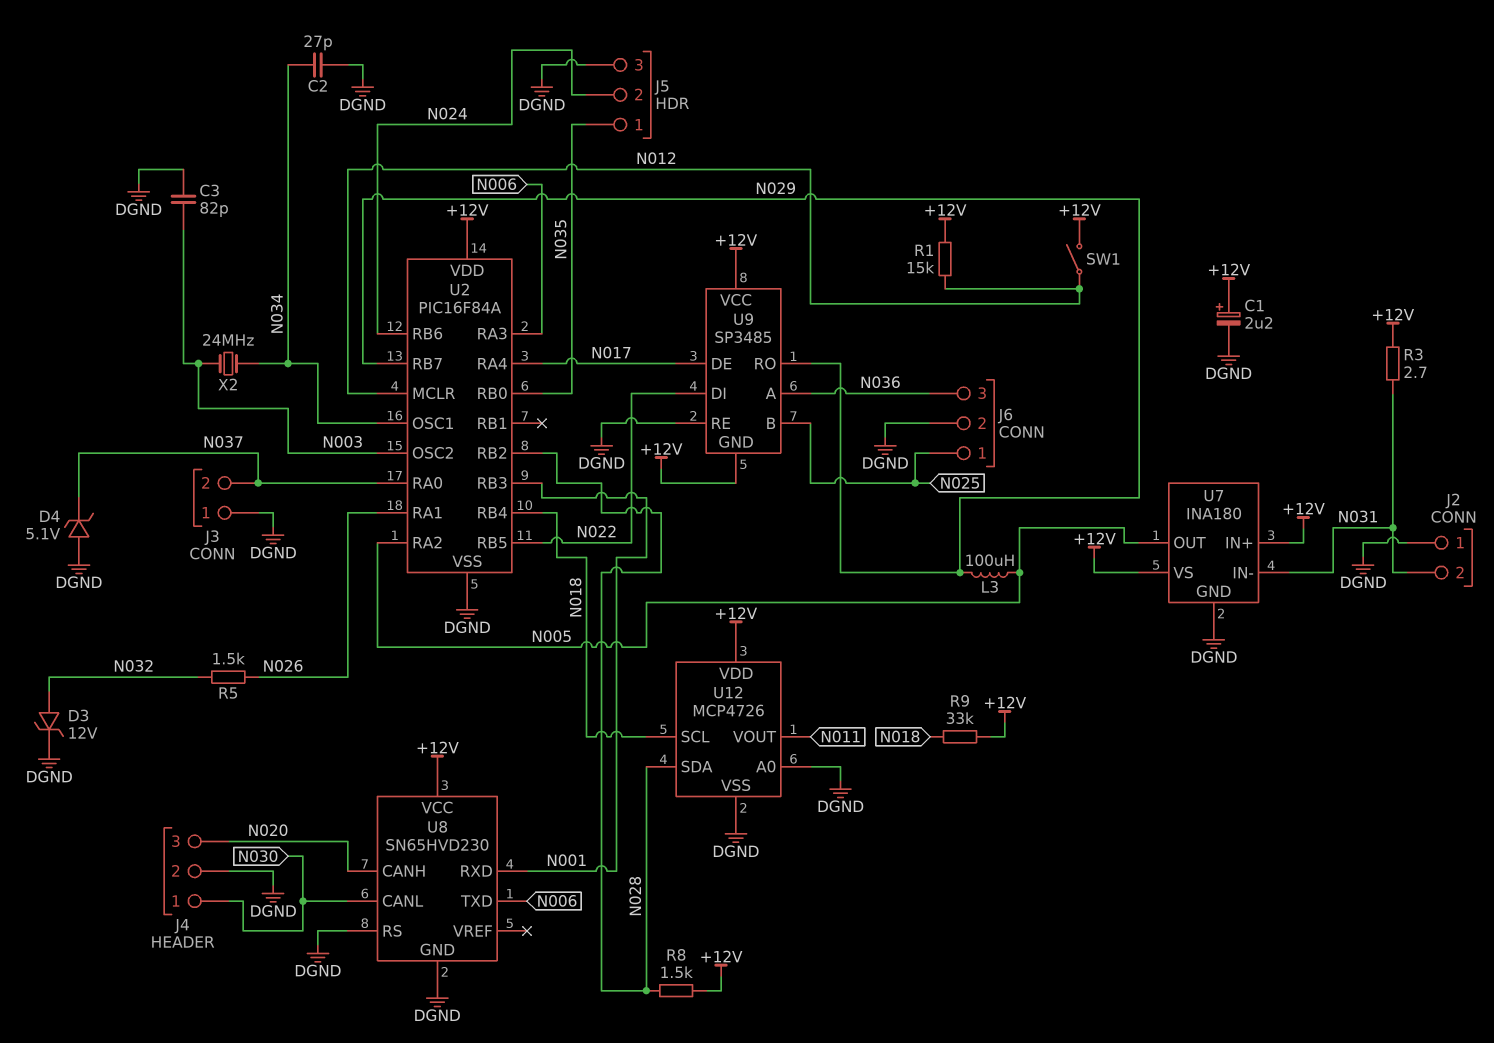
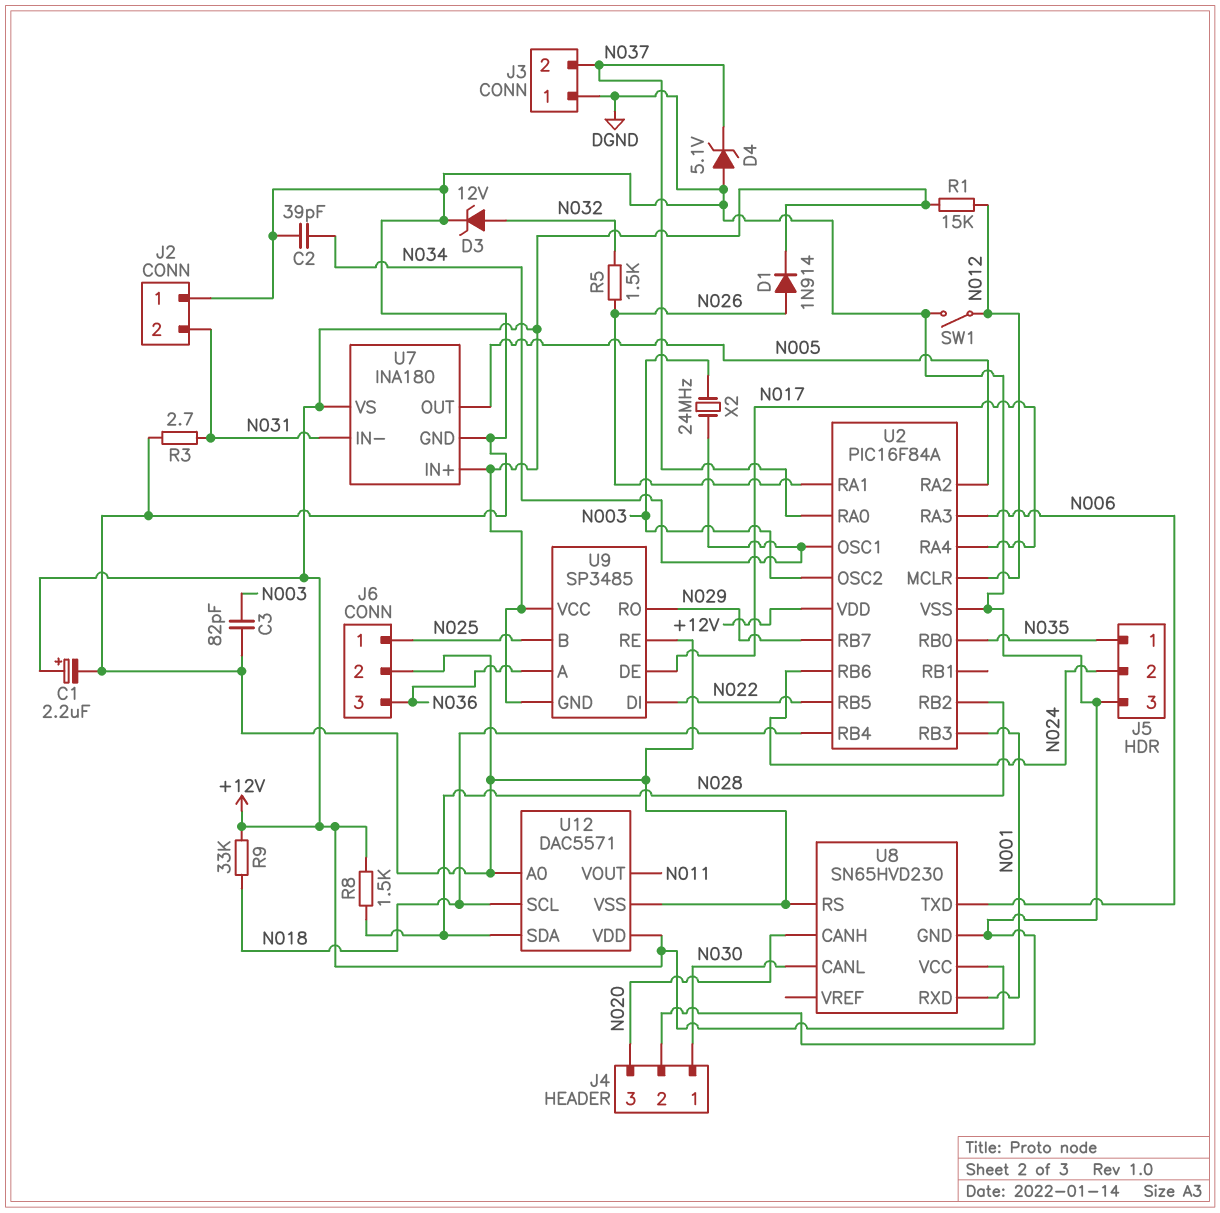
C2: 27pF (DGND, N034) -> 39pF (DGND, N034)
D1: none -> diode 1N914 (A N026, K +12V)
L3: 100uH (N005, N029) -> none
R3: 2.7 (+12V, N031) -> 2.7 (DGND, N031)
SW1: switch (+12V, N012) -> switch (DGND, N012)
U12: MCP4726 -> DAC5571

